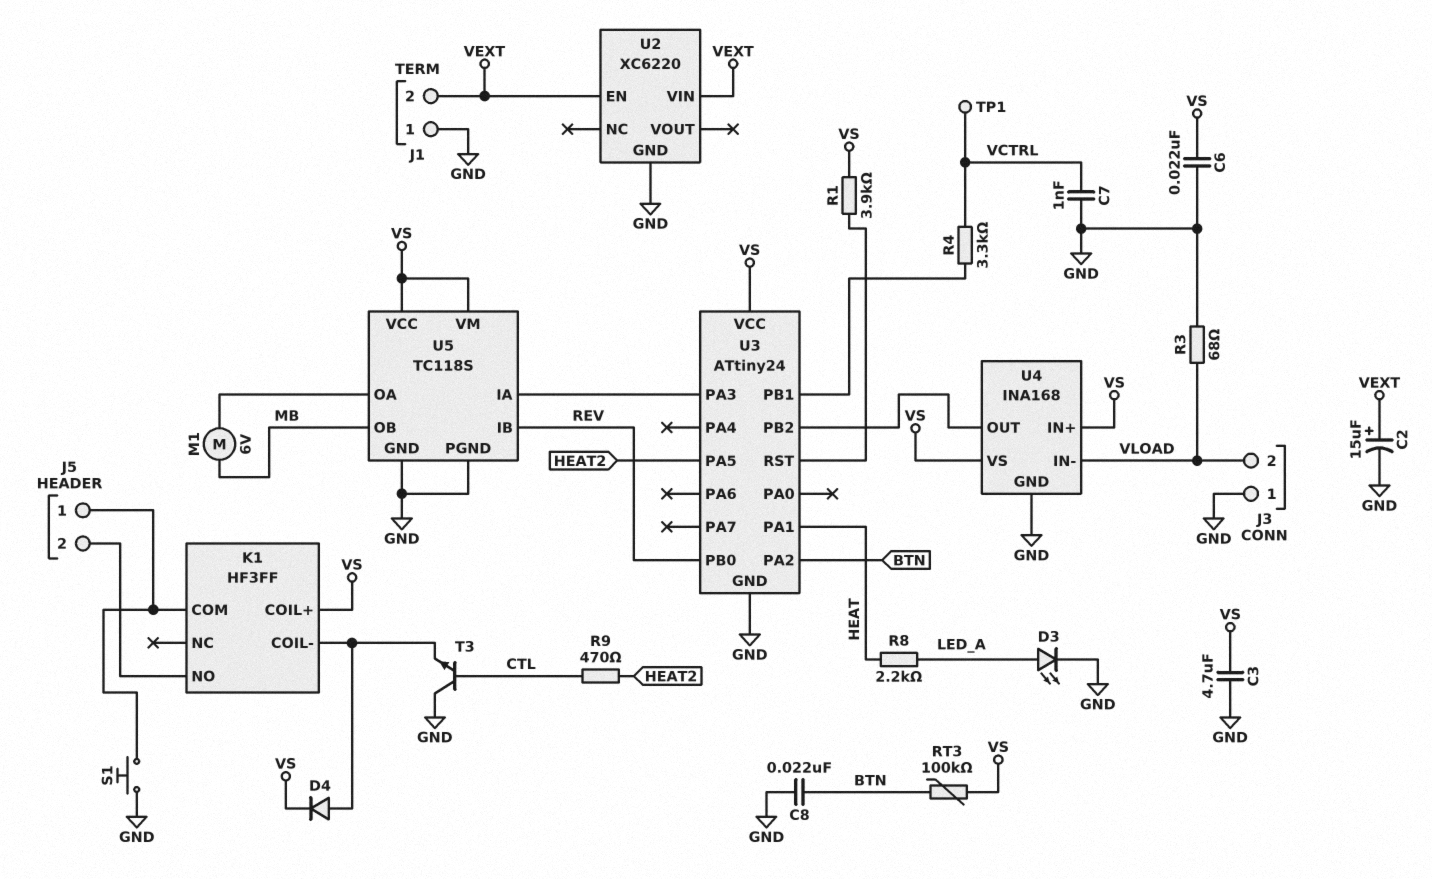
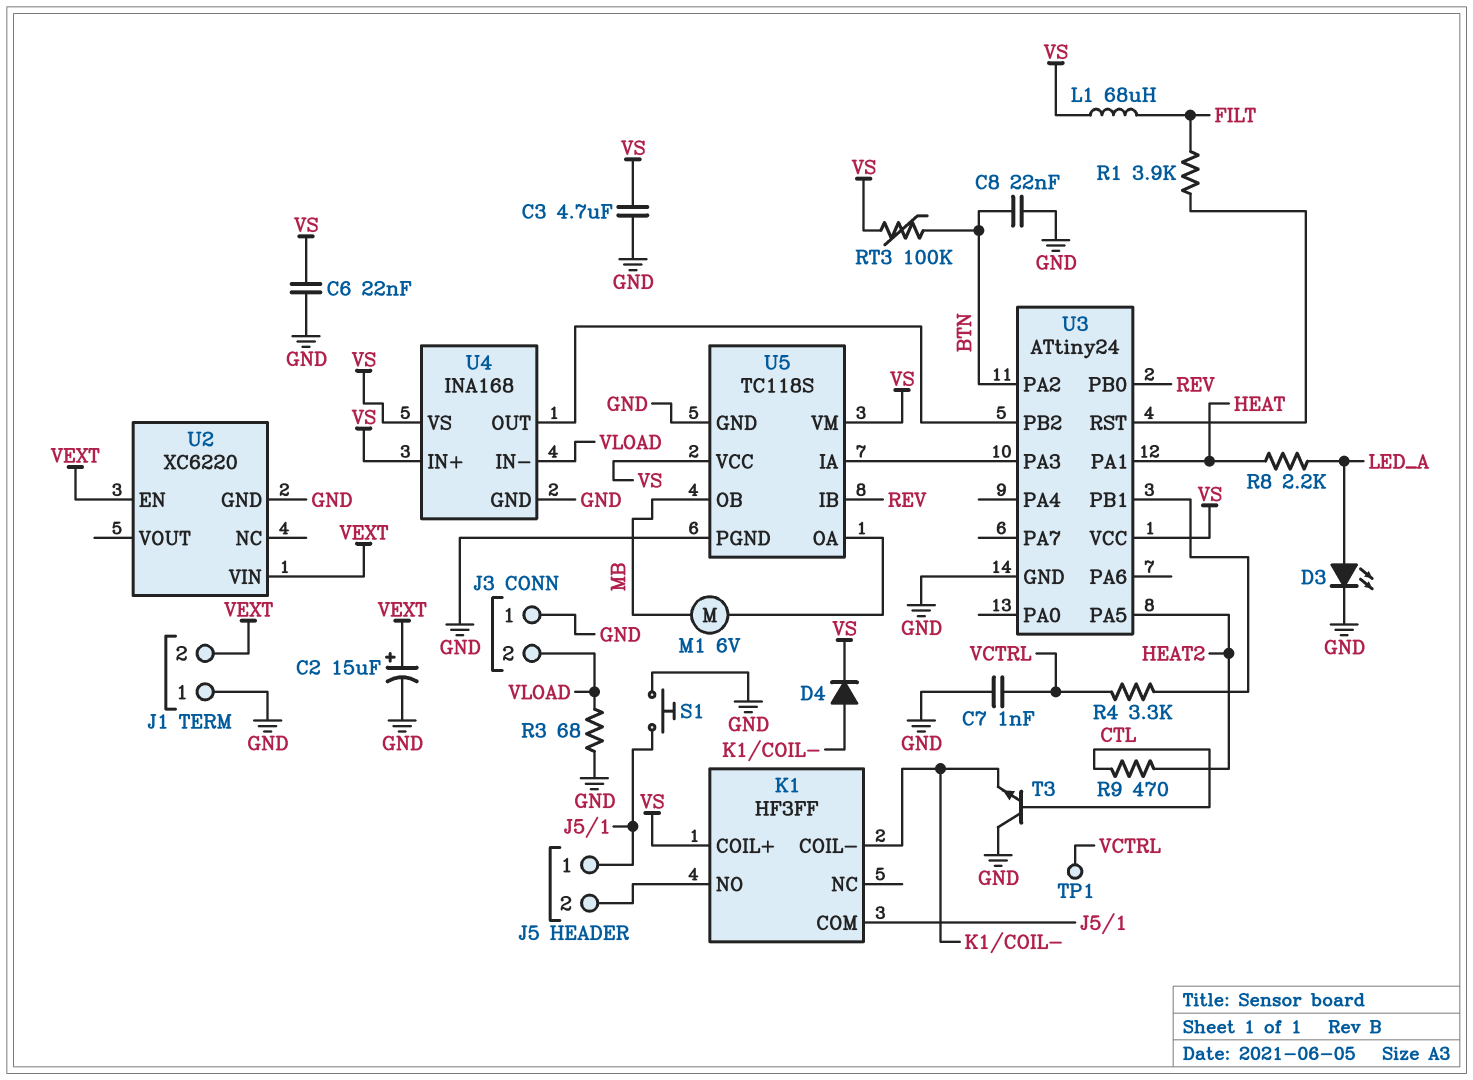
L1: none -> 68uH (FILT, VS)
R1: 3.9k (U3/RST, VS) -> 3.9k (FILT, U3/RST)

